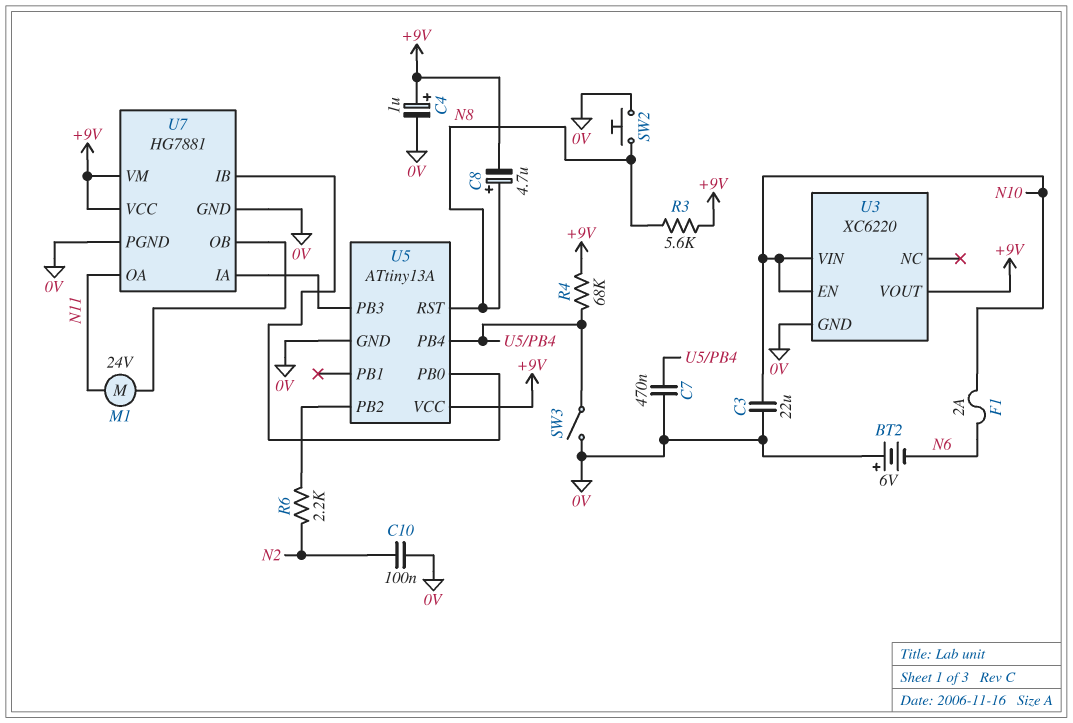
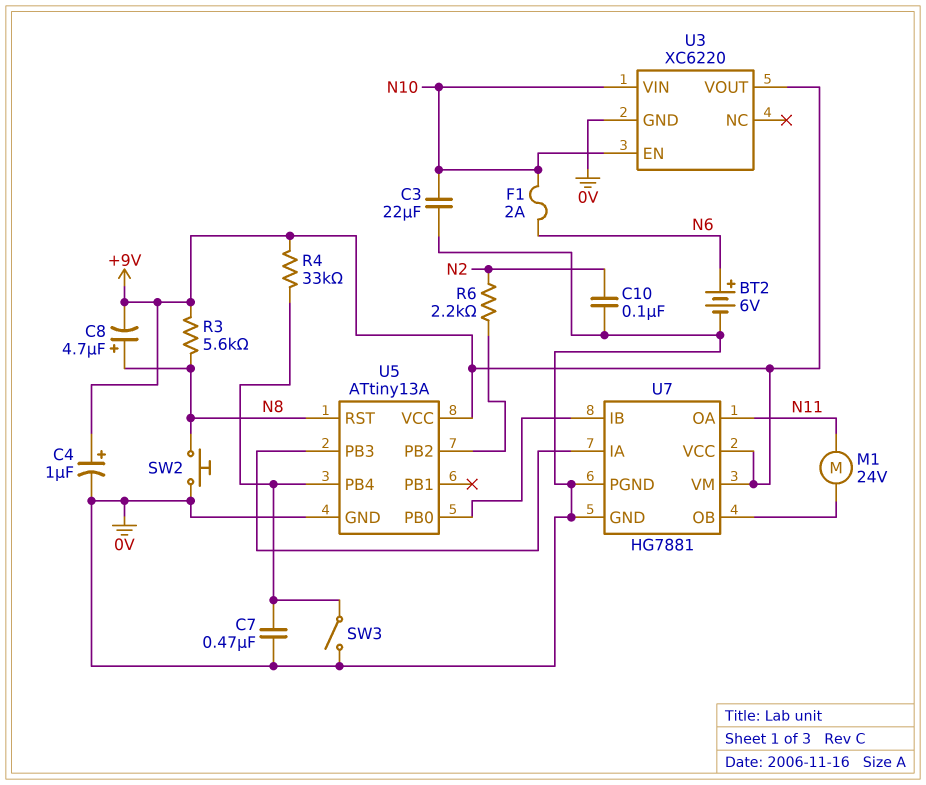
BT2: 6V (plus 0V, minus N6) -> 6V (plus N6, minus 0V)
R4: 68k (+9V, U5/PB4) -> 33k (+9V, U5/PB4)

